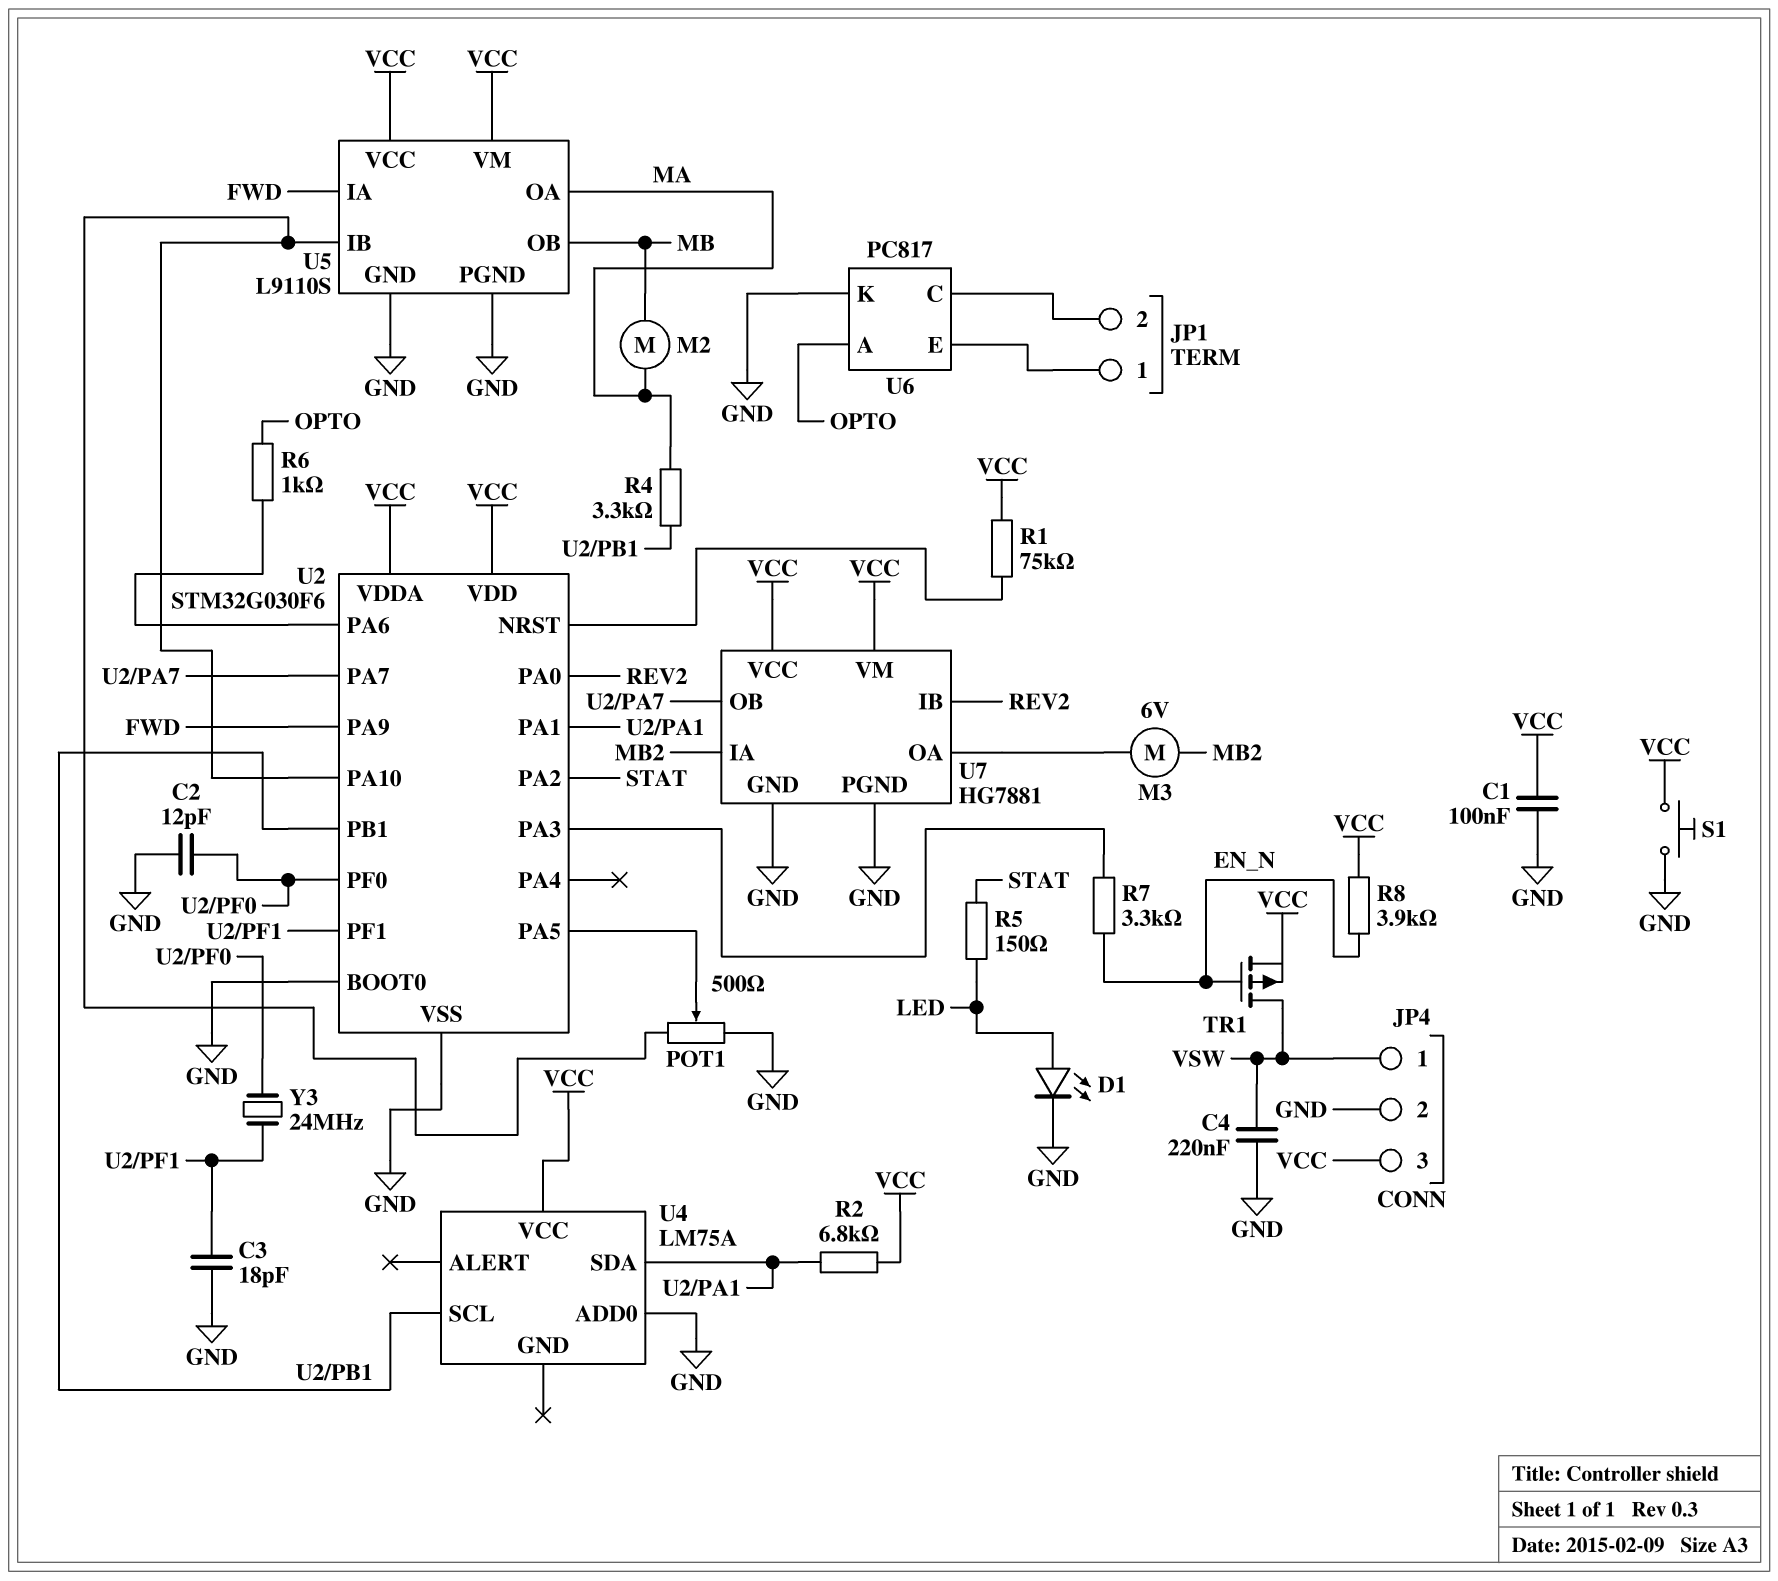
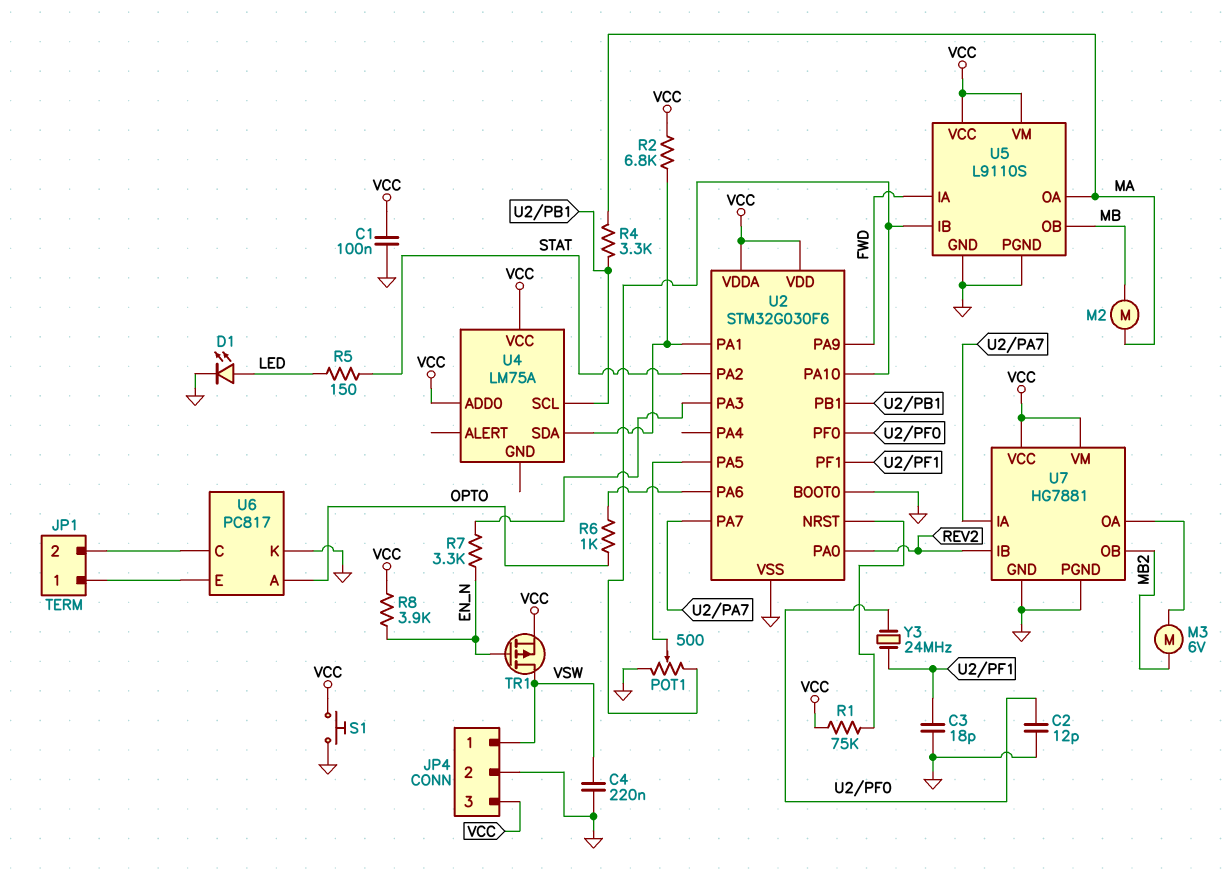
U4 pin ADD0: GND -> VCC
U7 pin IA: MB2 -> U2/PA7
U7 pin OB: U2/PA7 -> MB2

